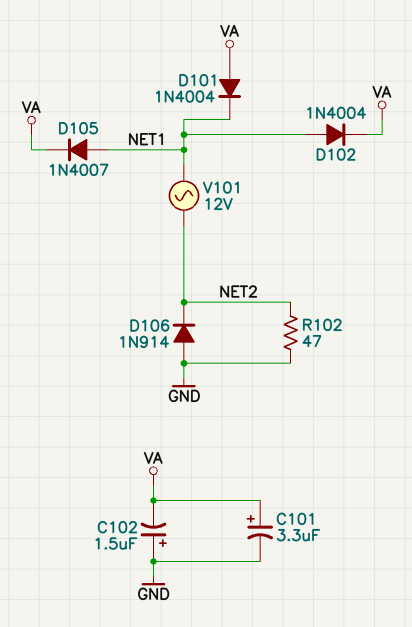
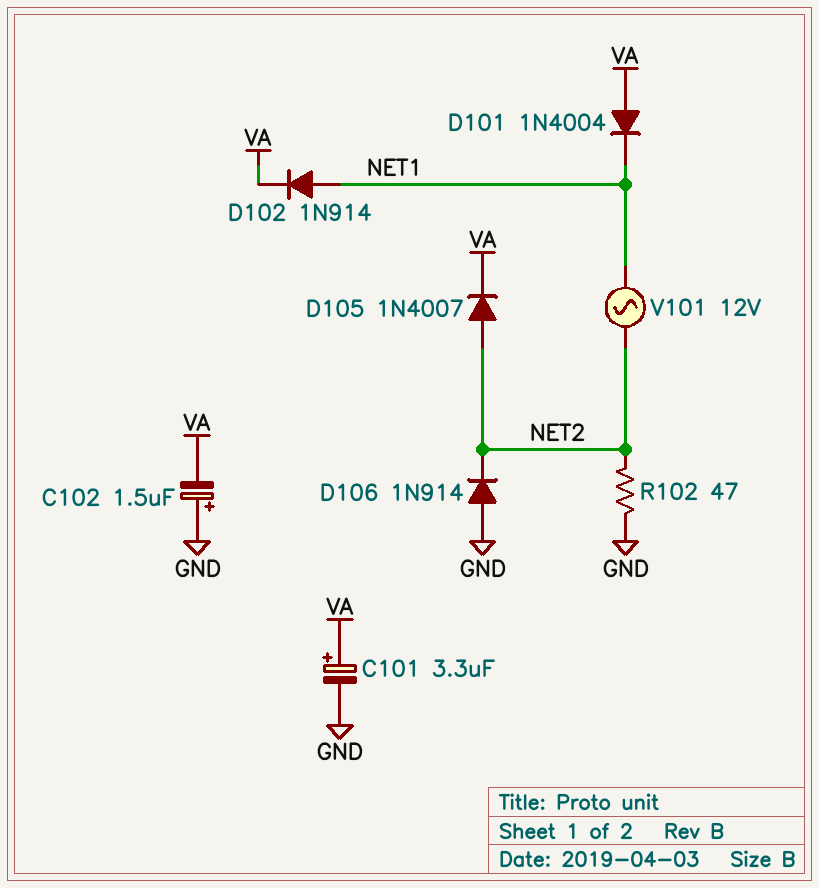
D102: diode 1N4004 (A NET1, K VA) -> diode 1N914 (A NET1, K VA)
D105: diode 1N4007 (A NET1, K VA) -> diode 1N4007 (A NET2, K VA)

